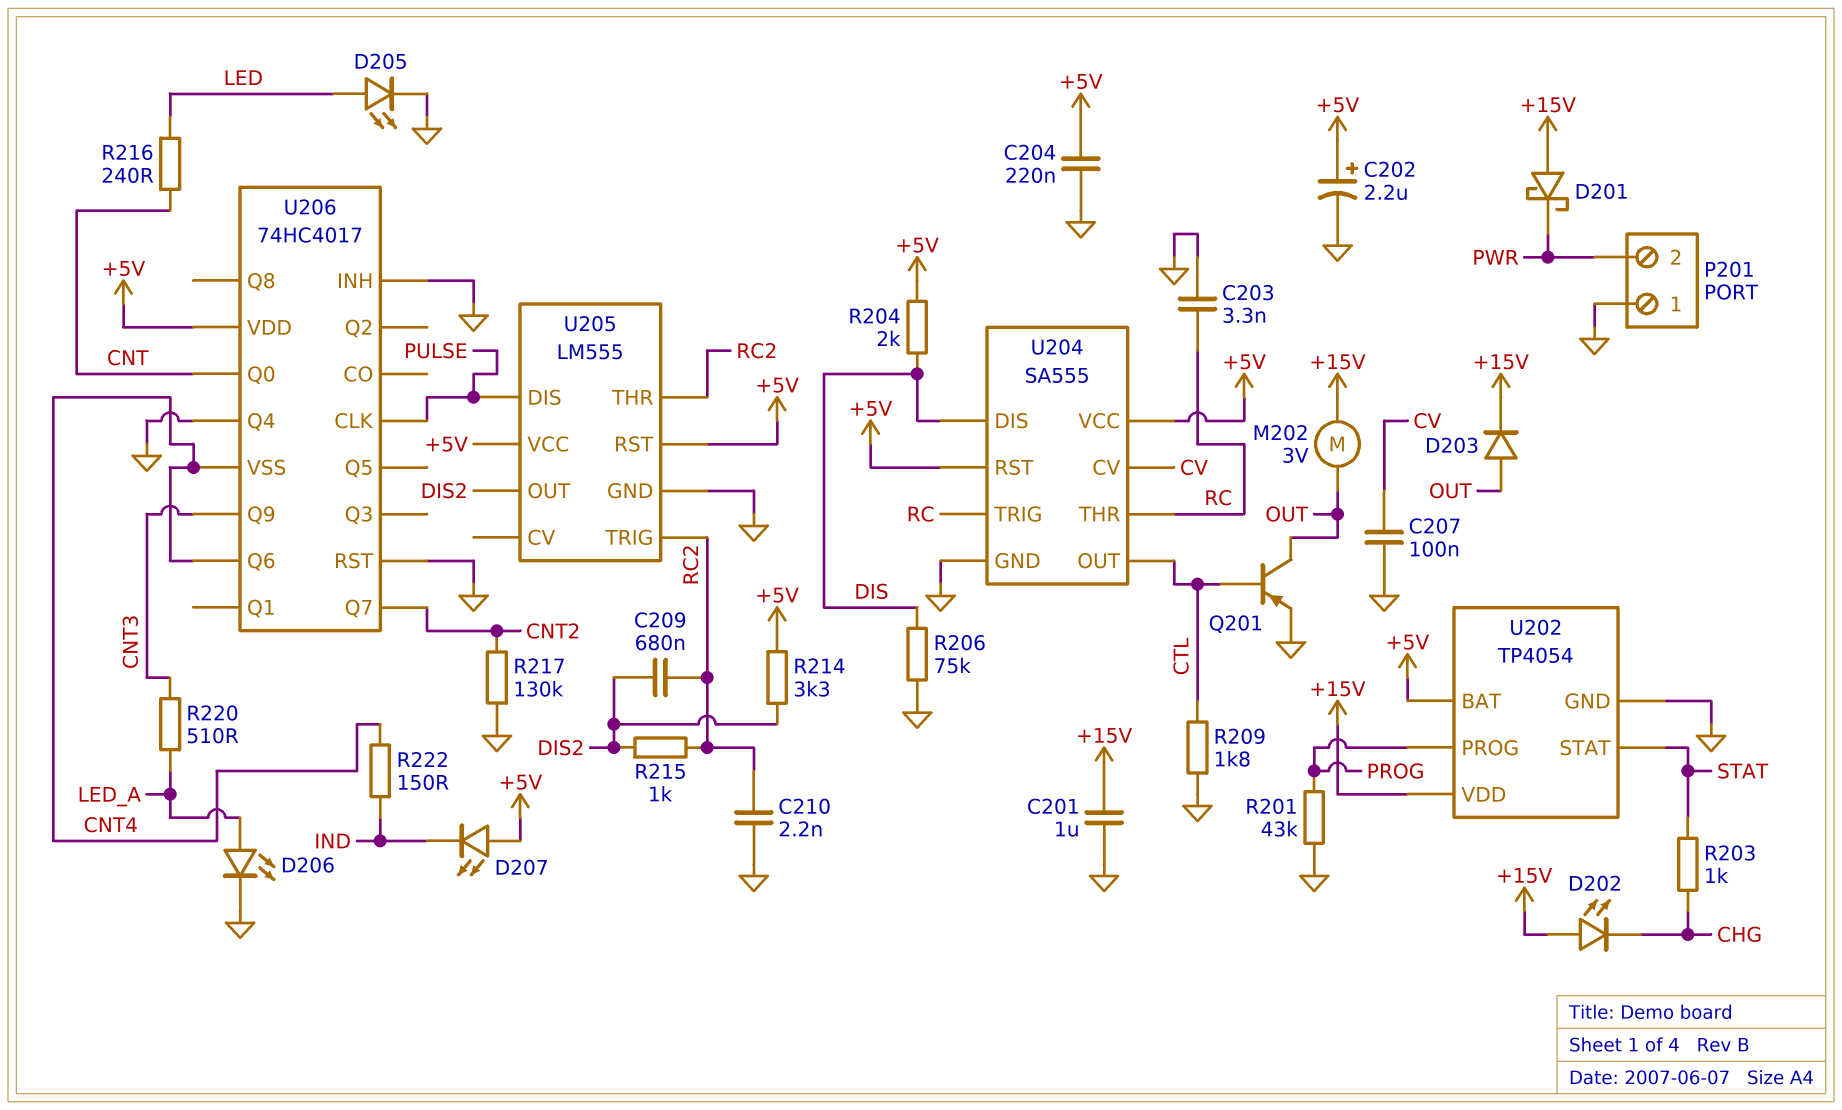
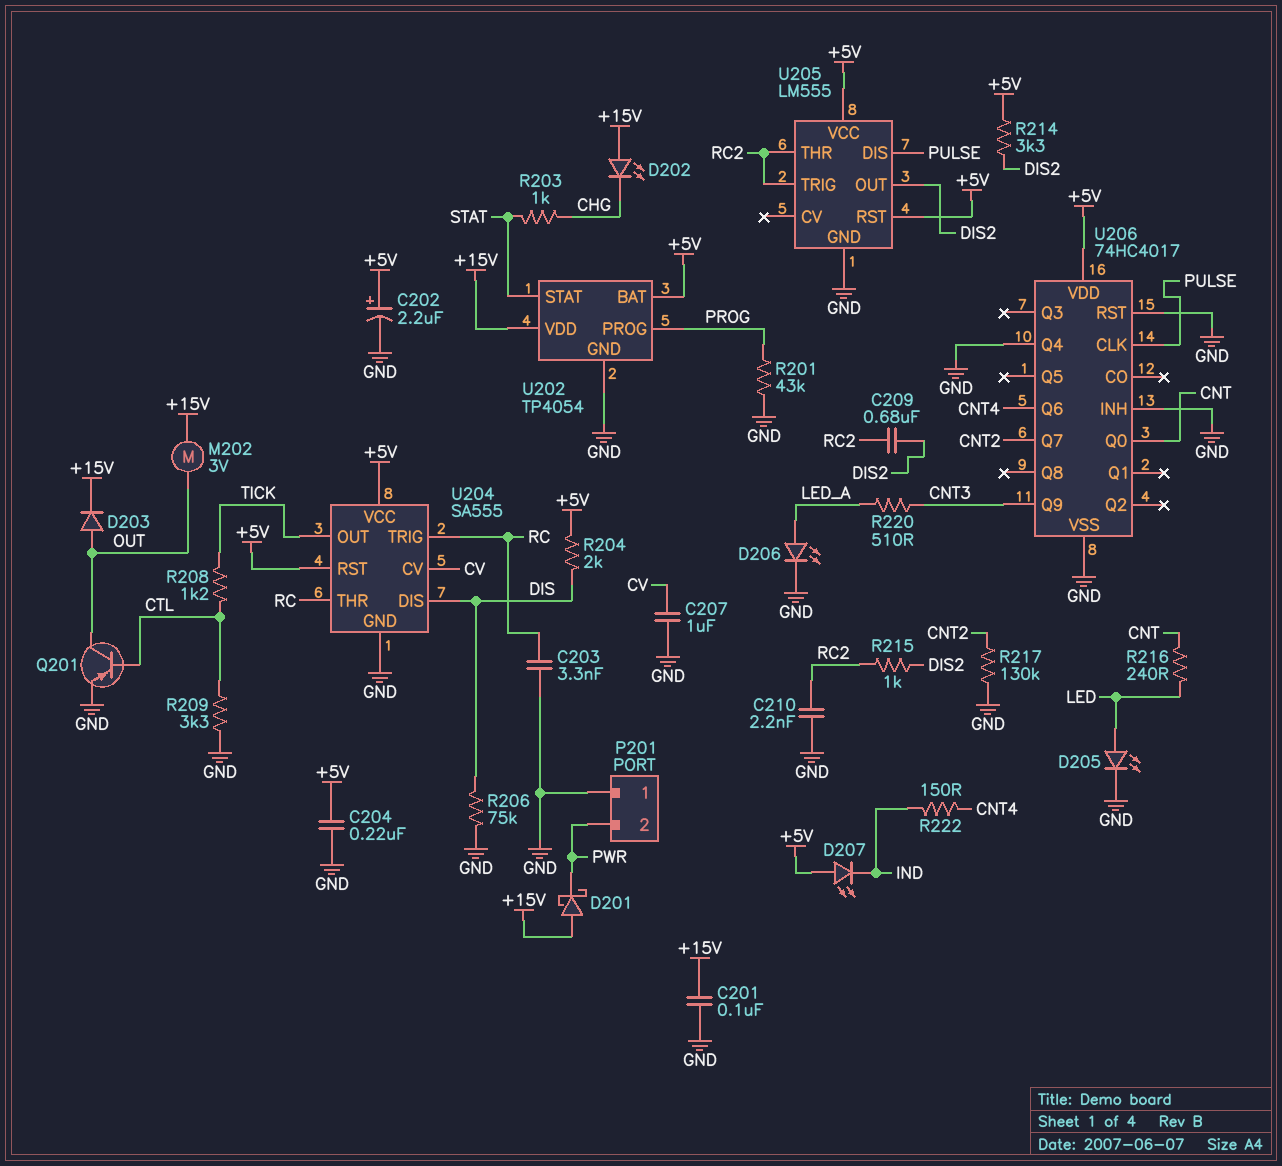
C201: 1uF (+15V, GND) -> 100nF (+15V, GND)
C207: 100nF (CV, GND) -> 1uF (CV, GND)
R208: none -> 1.2k (CTL, TICK)
R209: 1.8k (CTL, GND) -> 3.3k (CTL, GND)
U204 pin OUT: CTL -> TICK
U206 pin VSS: CNT4 -> GND

